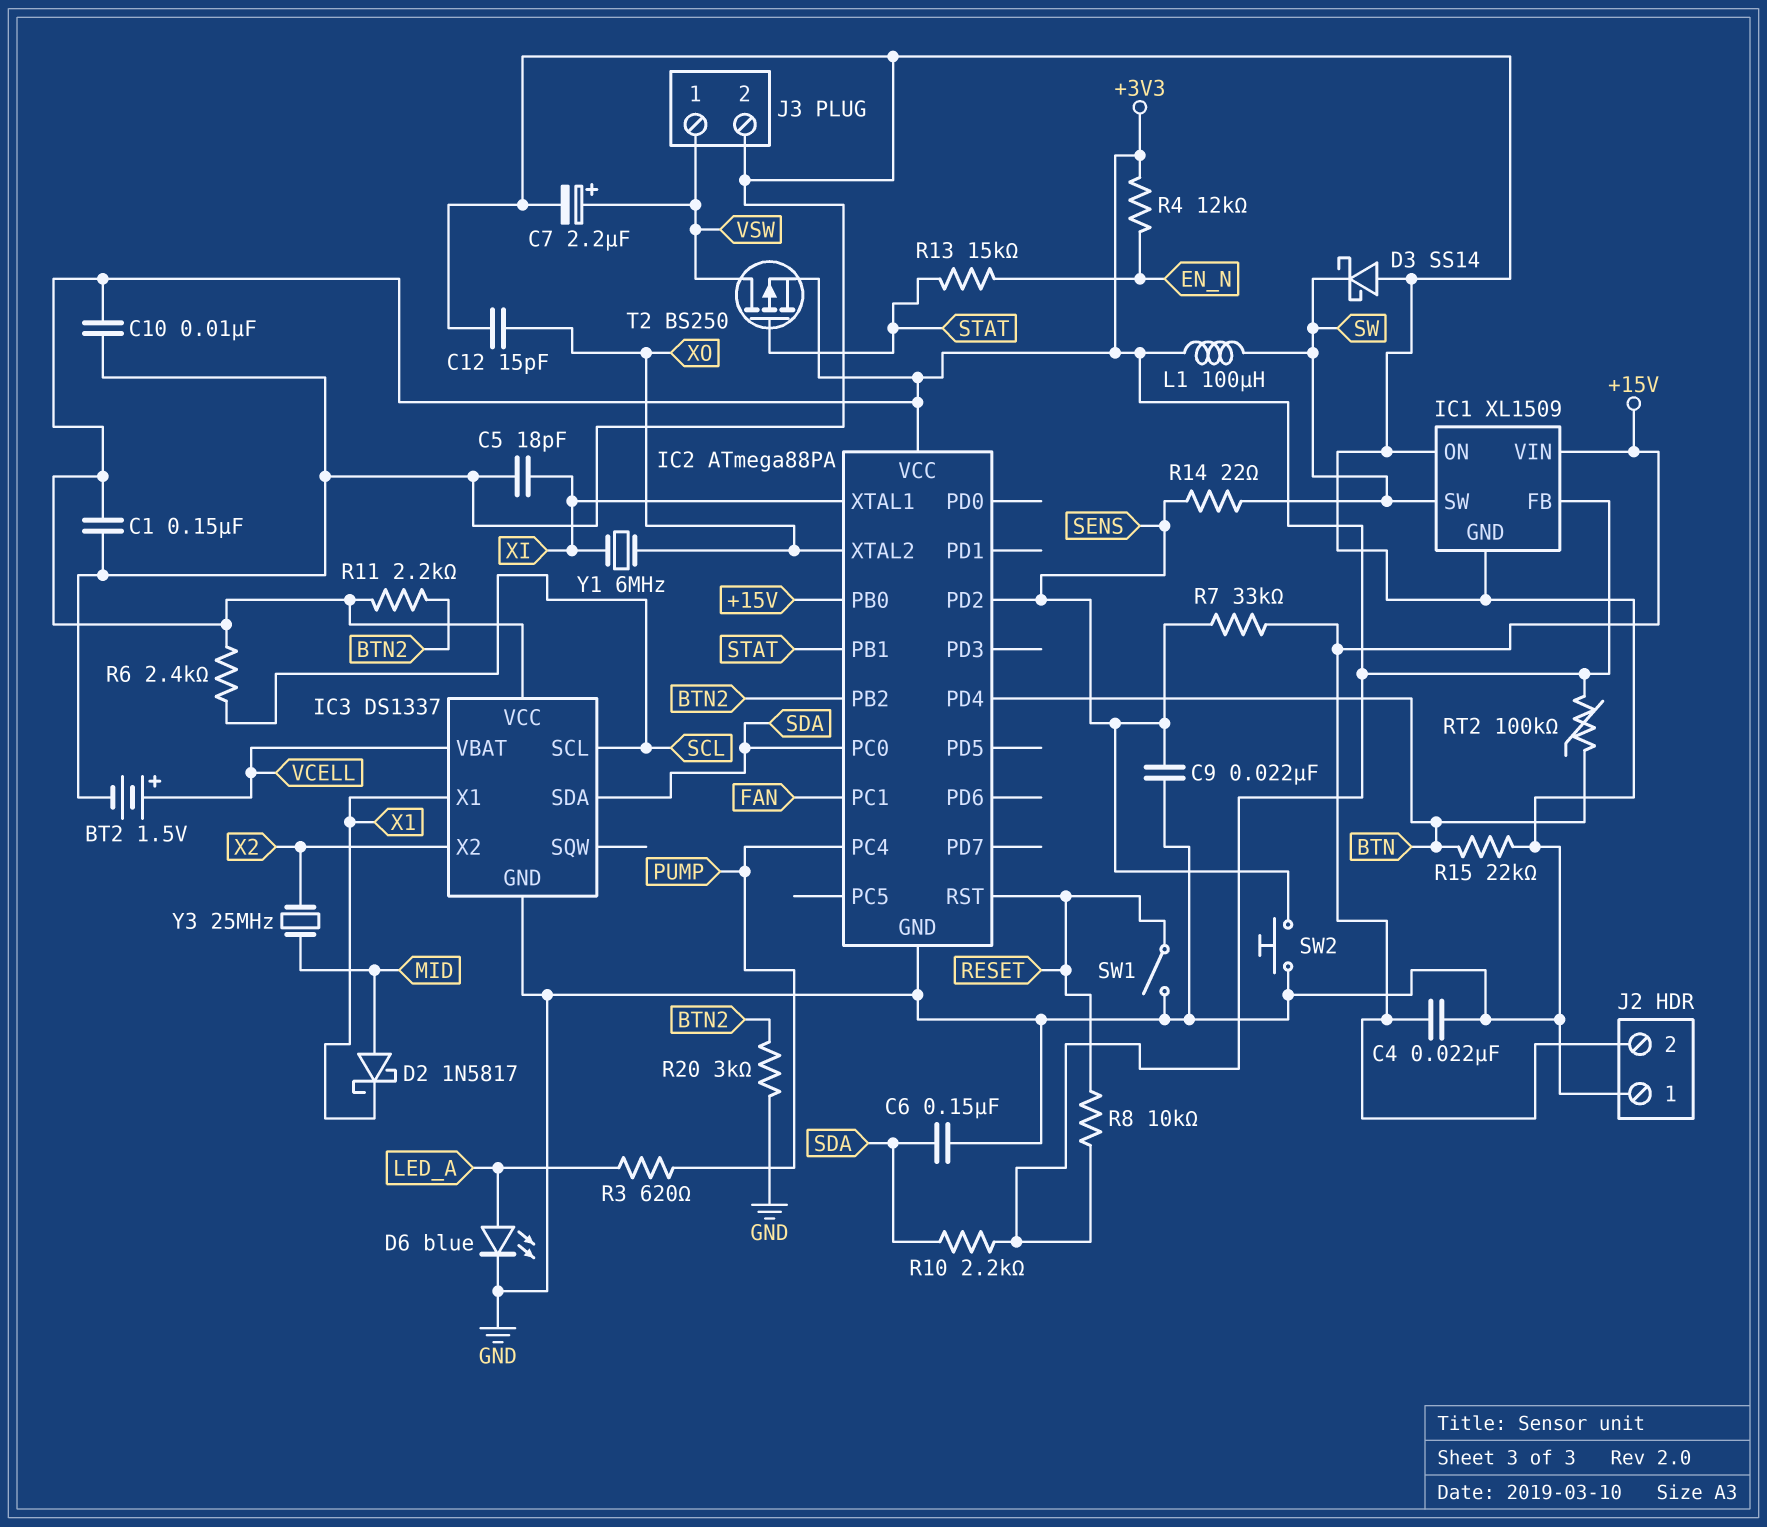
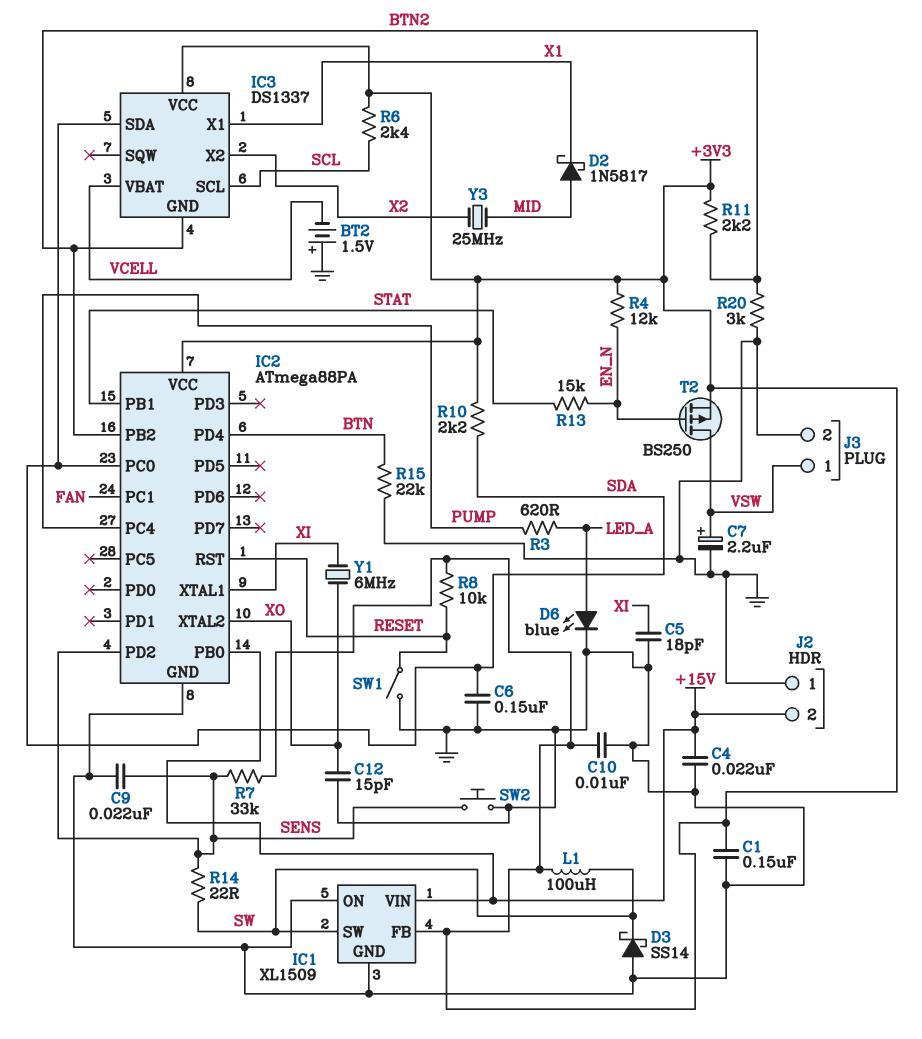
BT2: 1.5V (plus VCELL, minus GND) -> 1.5V (plus GND, minus VCELL)
IC3 pin GND: GND -> BTN2
R7: 33k (+15V, SENS) -> 33k (+3V3, SENS)
RT2: 100k (+3V3, BTN) -> none
T2: PMOS BS250 (G STAT, D VSW, S +3V3) -> PMOS BS250 (G EN_N, D VSW, S +3V3)

